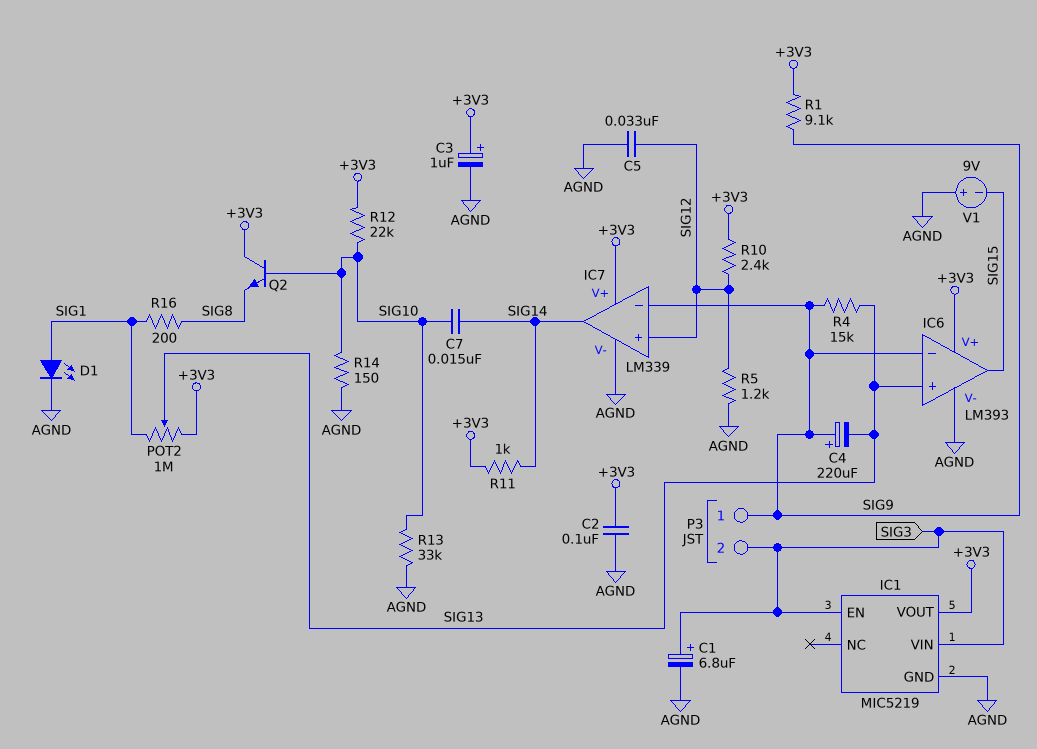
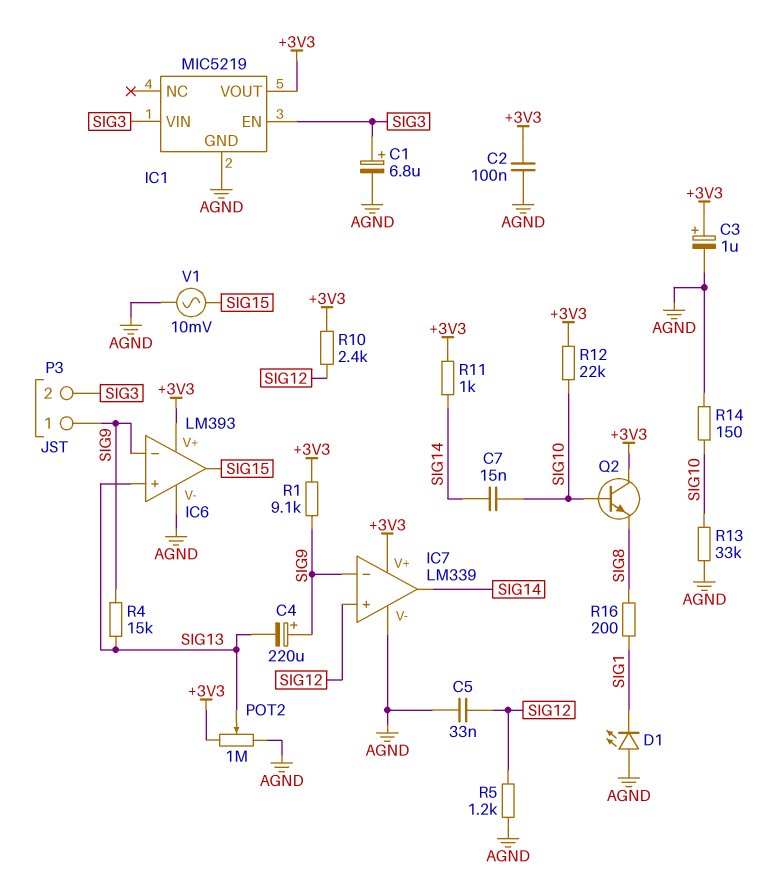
D1: LED (A SIG1, K AGND) -> LED (A AGND, K SIG1)
POT2: 1M (+3V3, SIG1, wiper SIG13) -> 1M (+3V3, AGND, wiper SIG13)
V1: 9V (plus AGND, minus SIG15) -> AC 10mV (AGND, SIG15)

